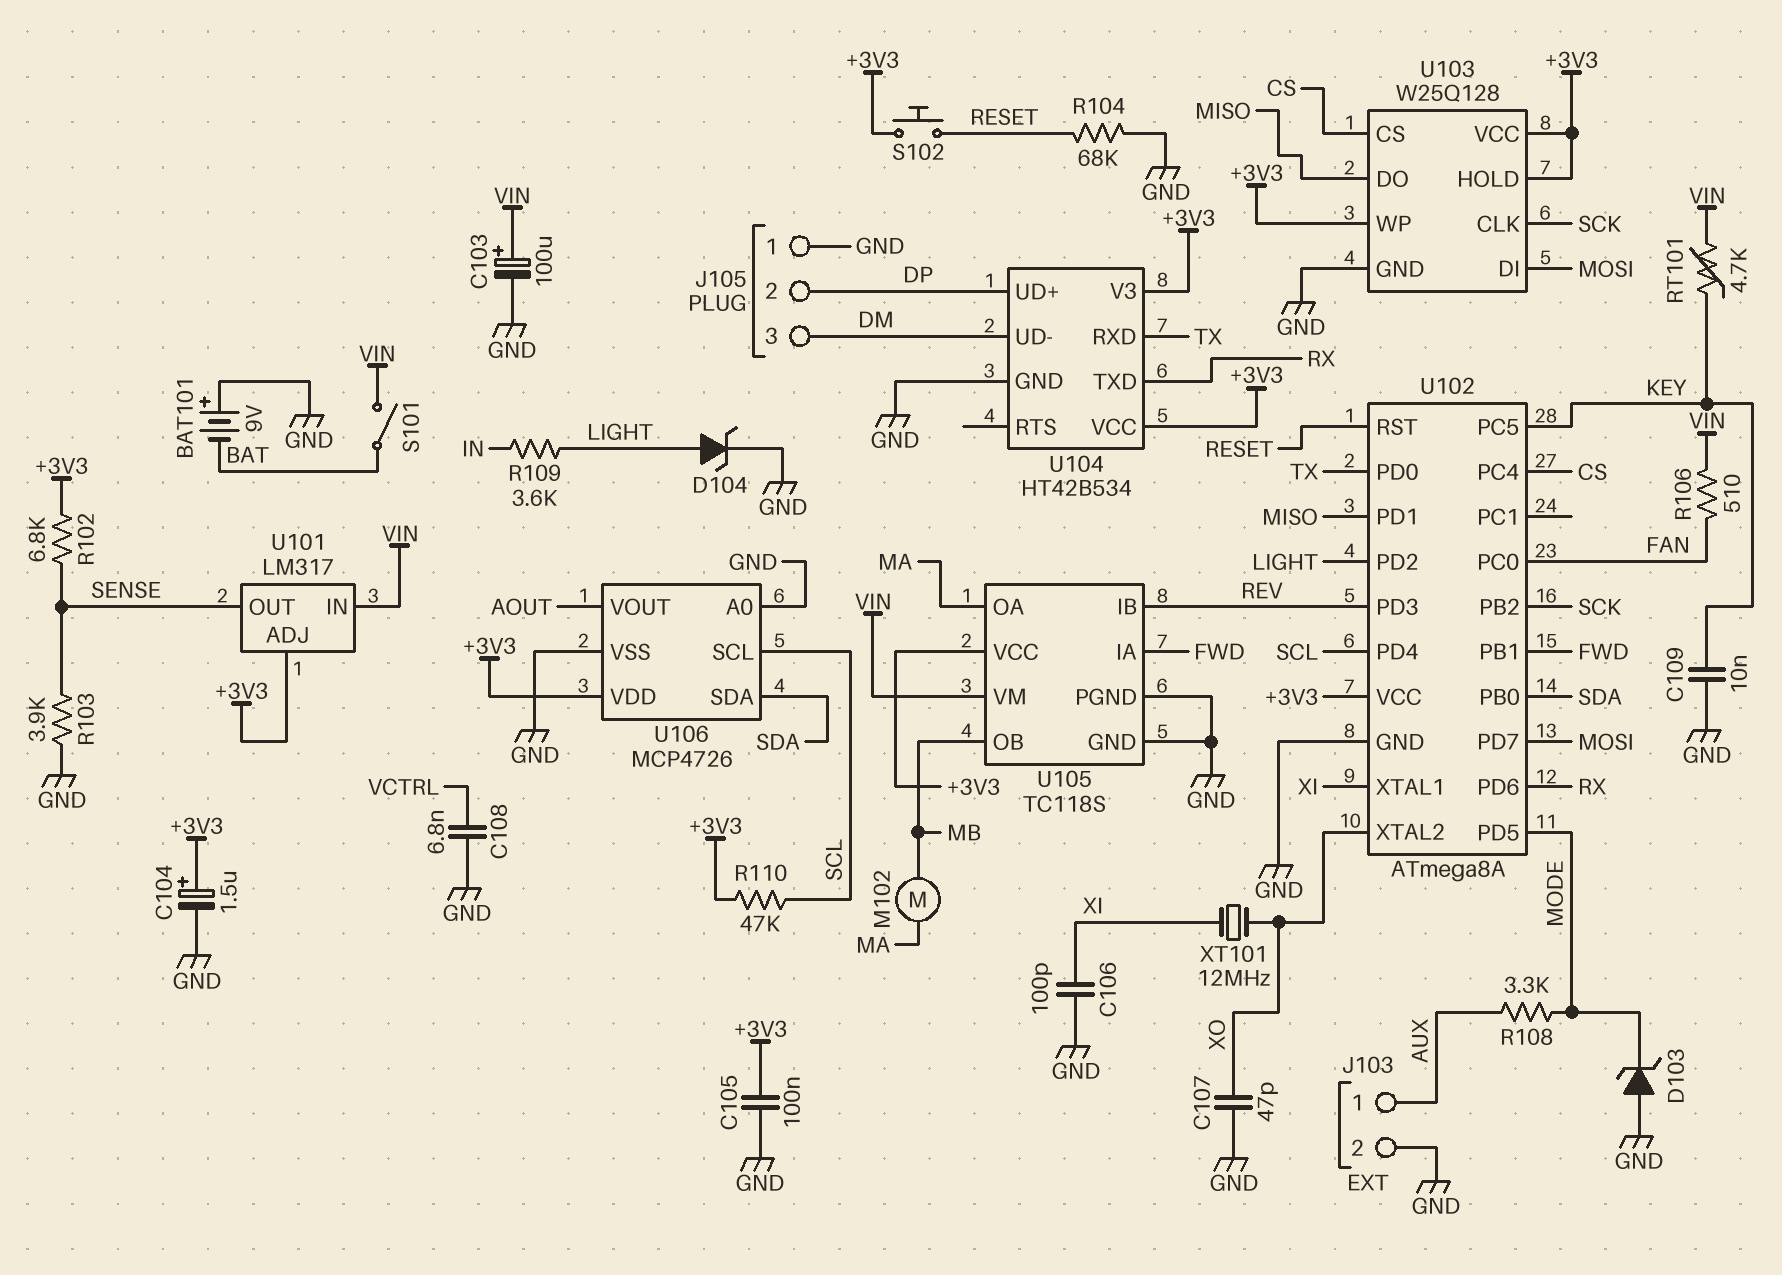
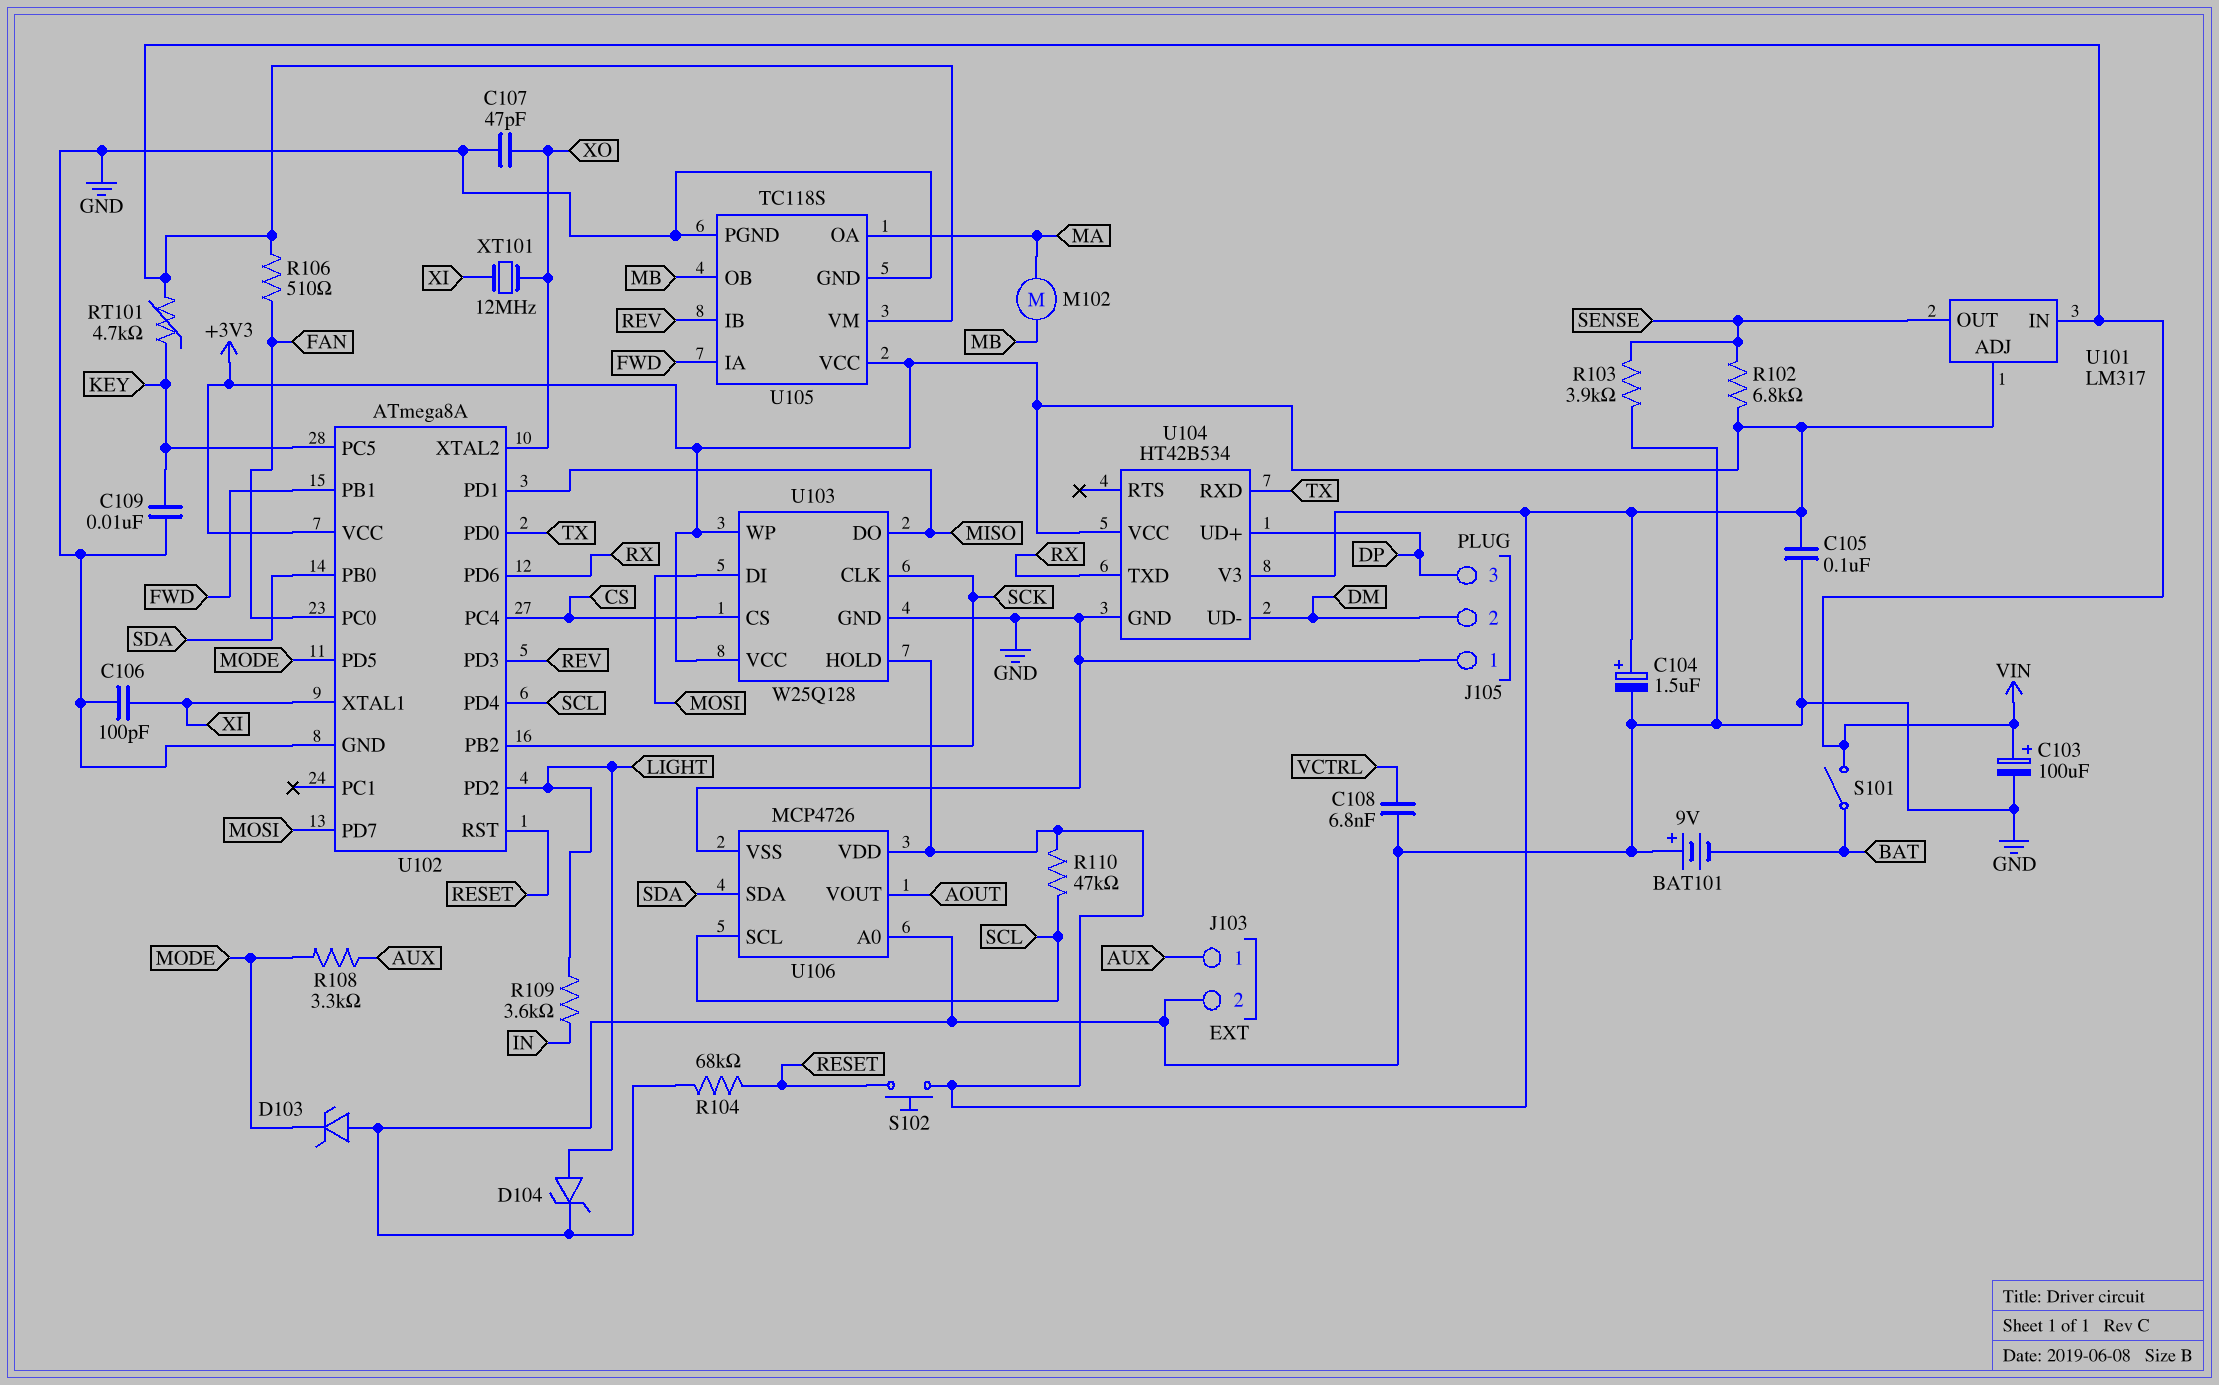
J105 pin 2: DP -> DM
J105 pin 3: DM -> DP

